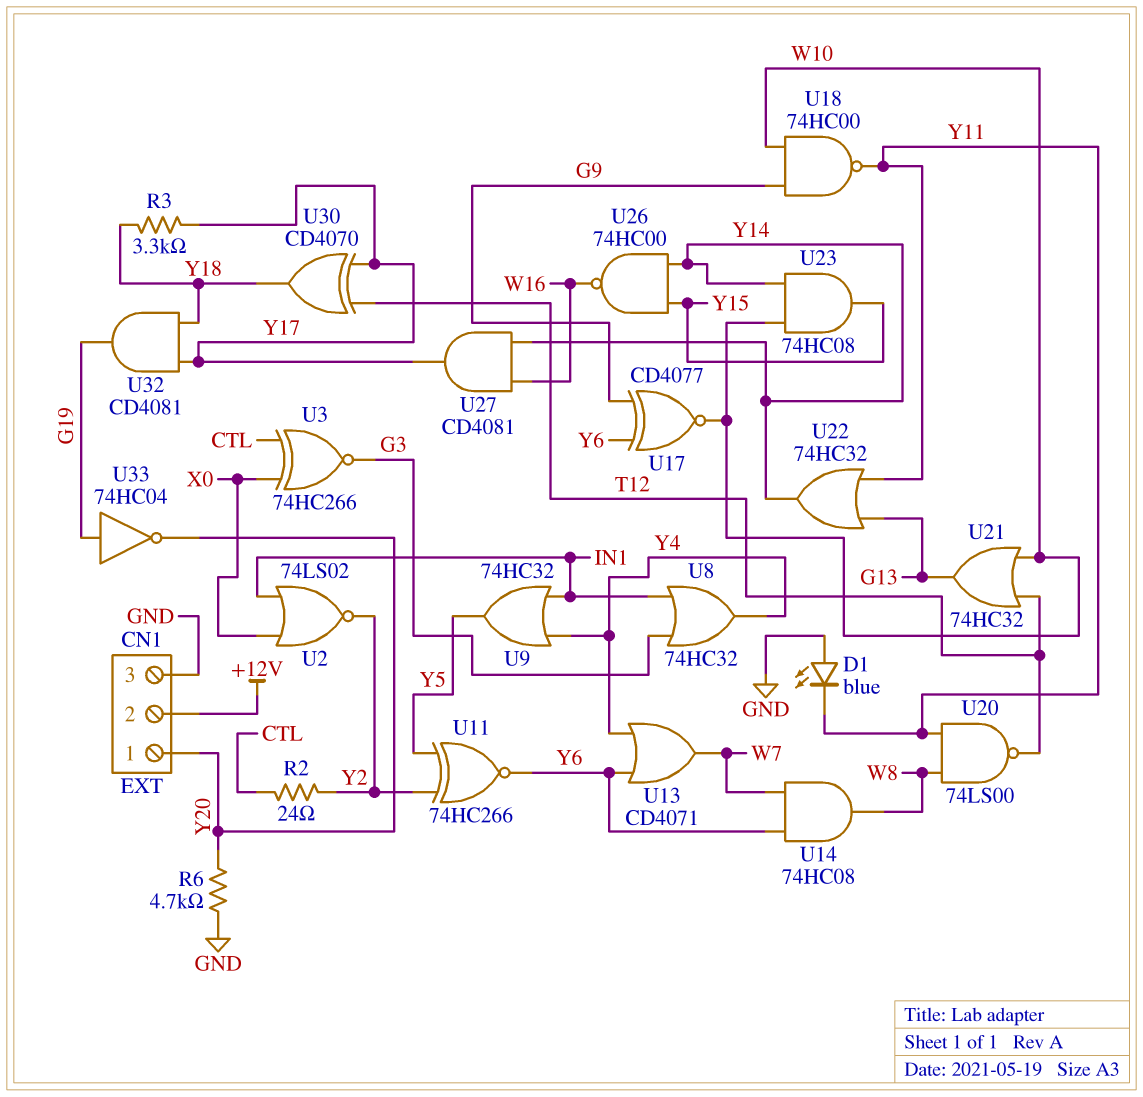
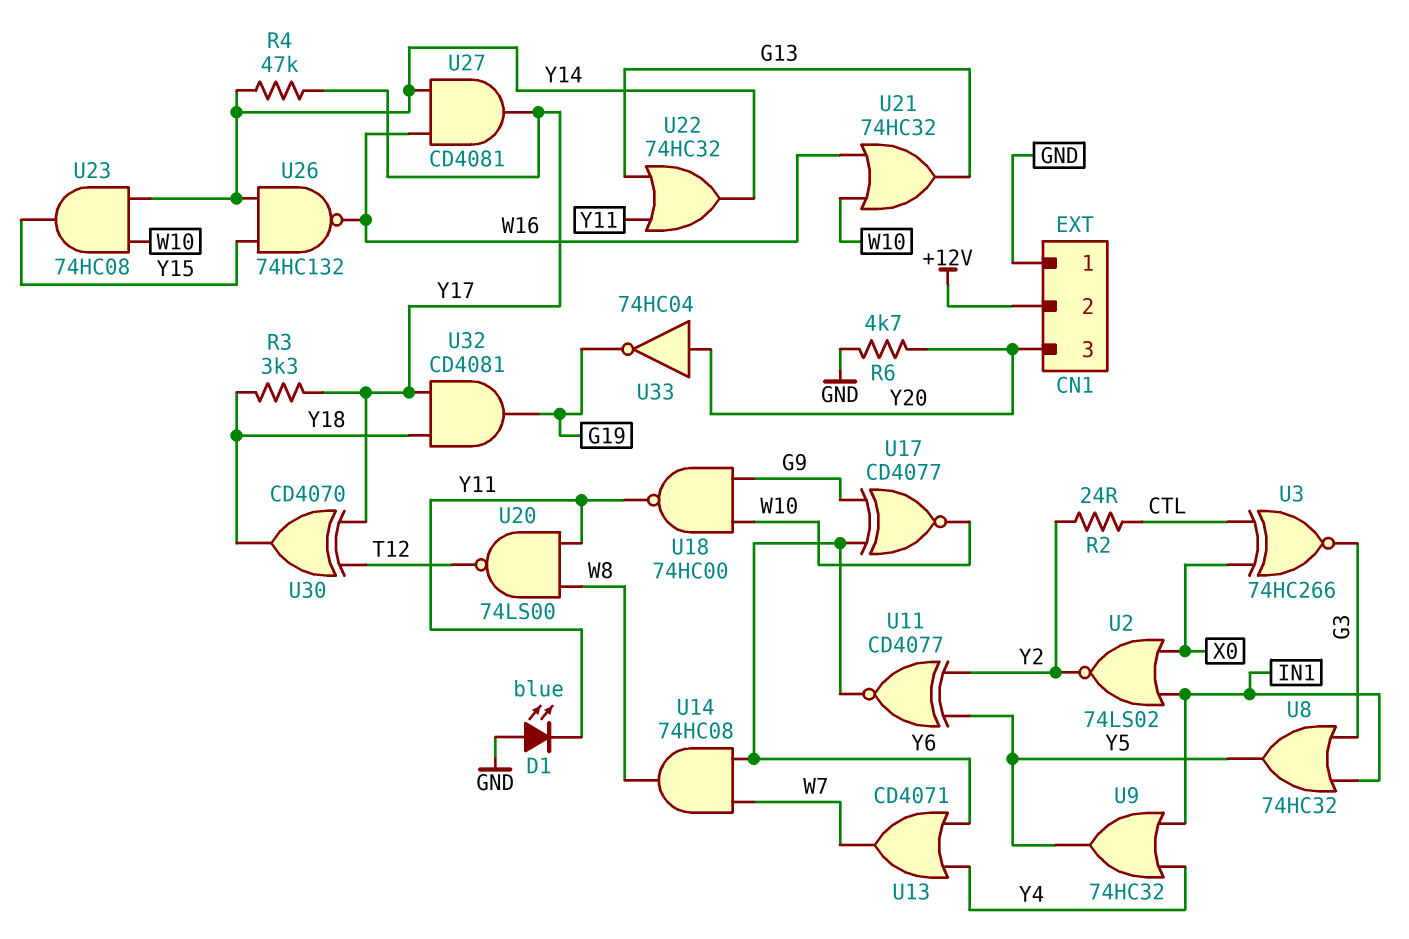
CN1 pin 1: Y20 -> GND
CN1 pin 3: GND -> Y20
R4: none -> 47k (Y14, Y17)
U8: OR 74HC32 (in G3, in IN1, out Y4) -> OR 74HC32 (in G3, in IN1, out Y5)
U11: XNOR 74HC266 (in Y2, in Y5, out Y6) -> XNOR CD4077 (in Y2, in Y5, out Y6)
U21: OR 74HC32 (in T12, in W10, out G13) -> OR 74HC32 (in W10, in W16, out G13)
U26: NAND 74HC00 (in Y14, in Y15, out W16) -> NAND 74HC132 (in Y14, in Y15, out W16)
U33: NOT 74HC04 (in G19, out Y20) -> NOT 74HC04 (in Y20, out G19)

